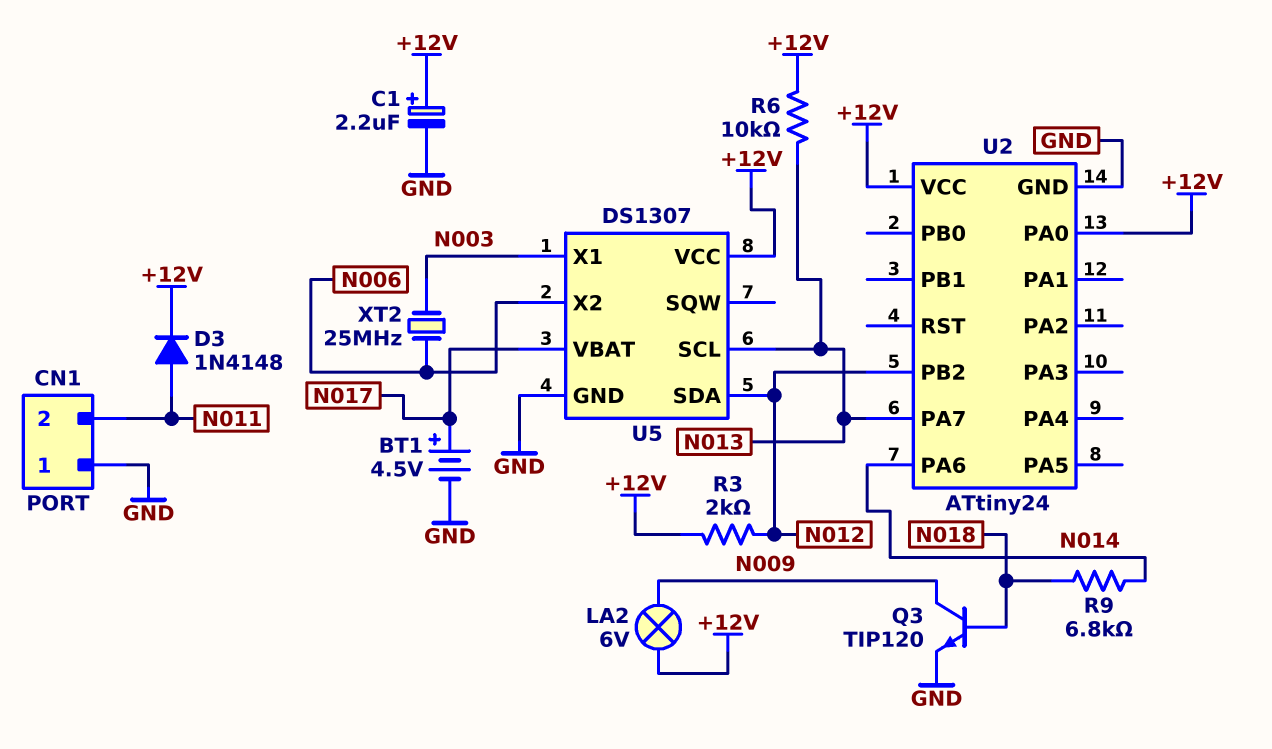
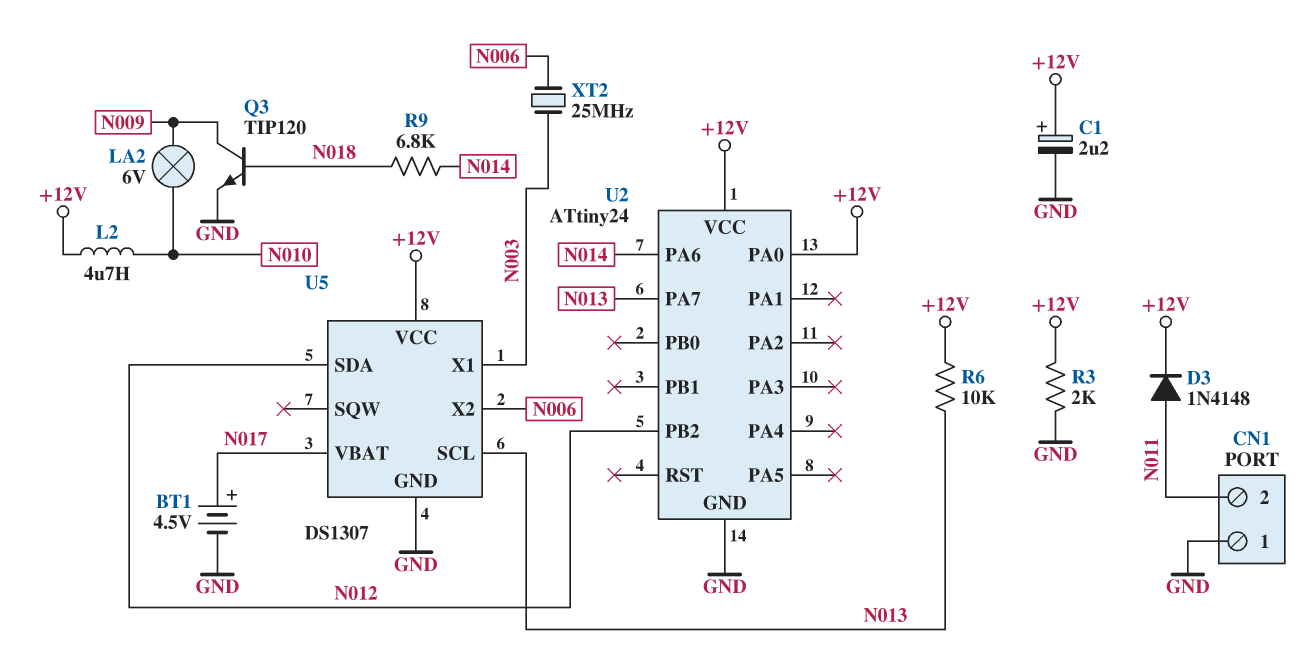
L2: none -> 4.7uH (+12V, N010)
LA2: lamp 6V (+12V, N009) -> lamp 6V (N009, N010)
R3: 2k (+12V, N012) -> 2k (+12V, GND)

